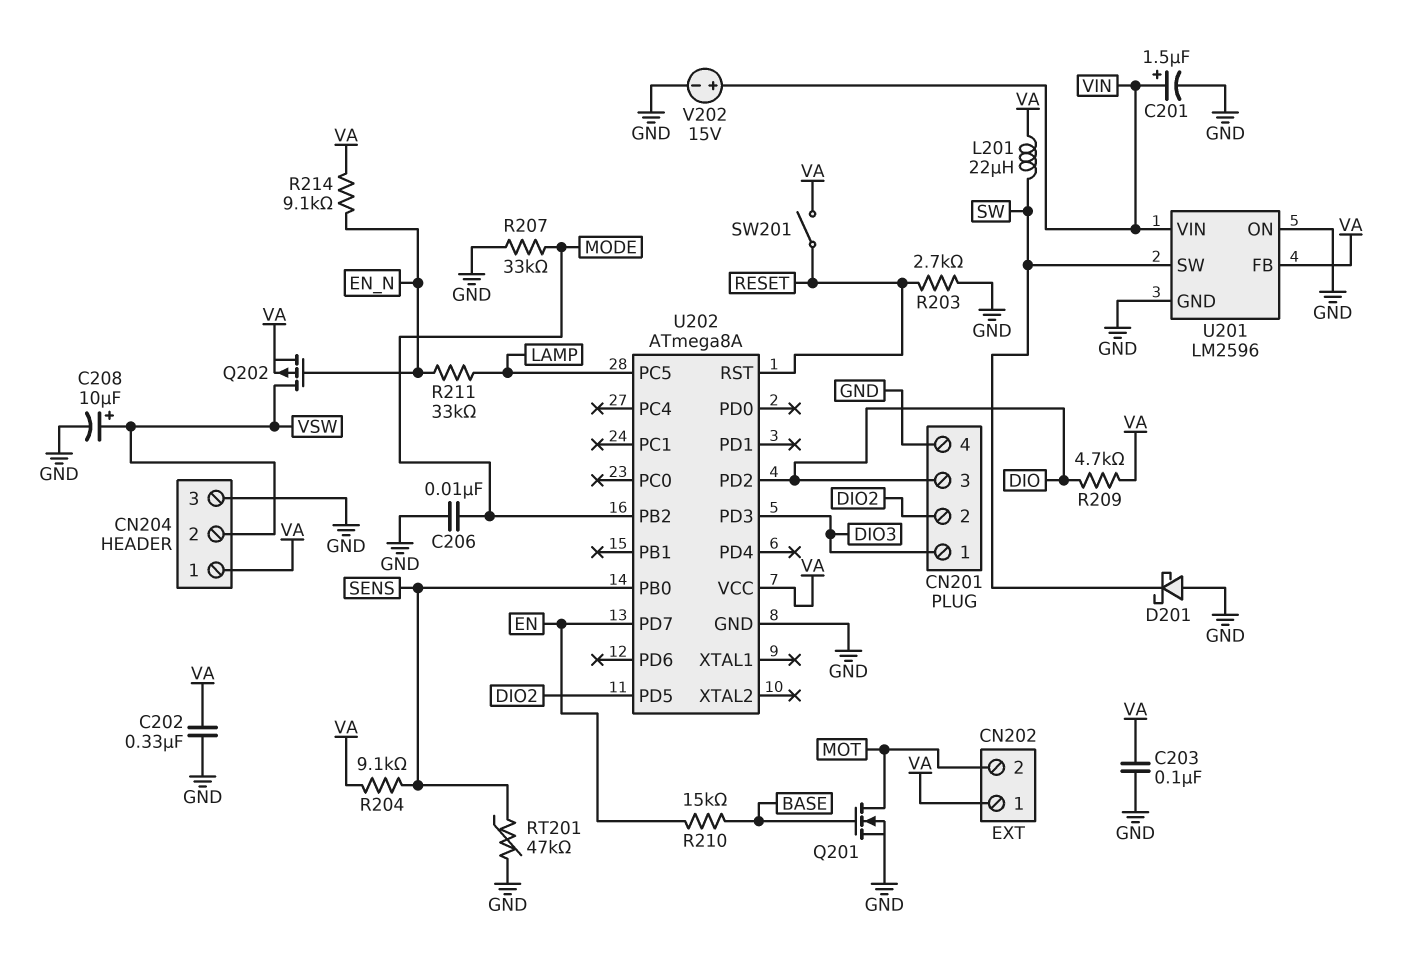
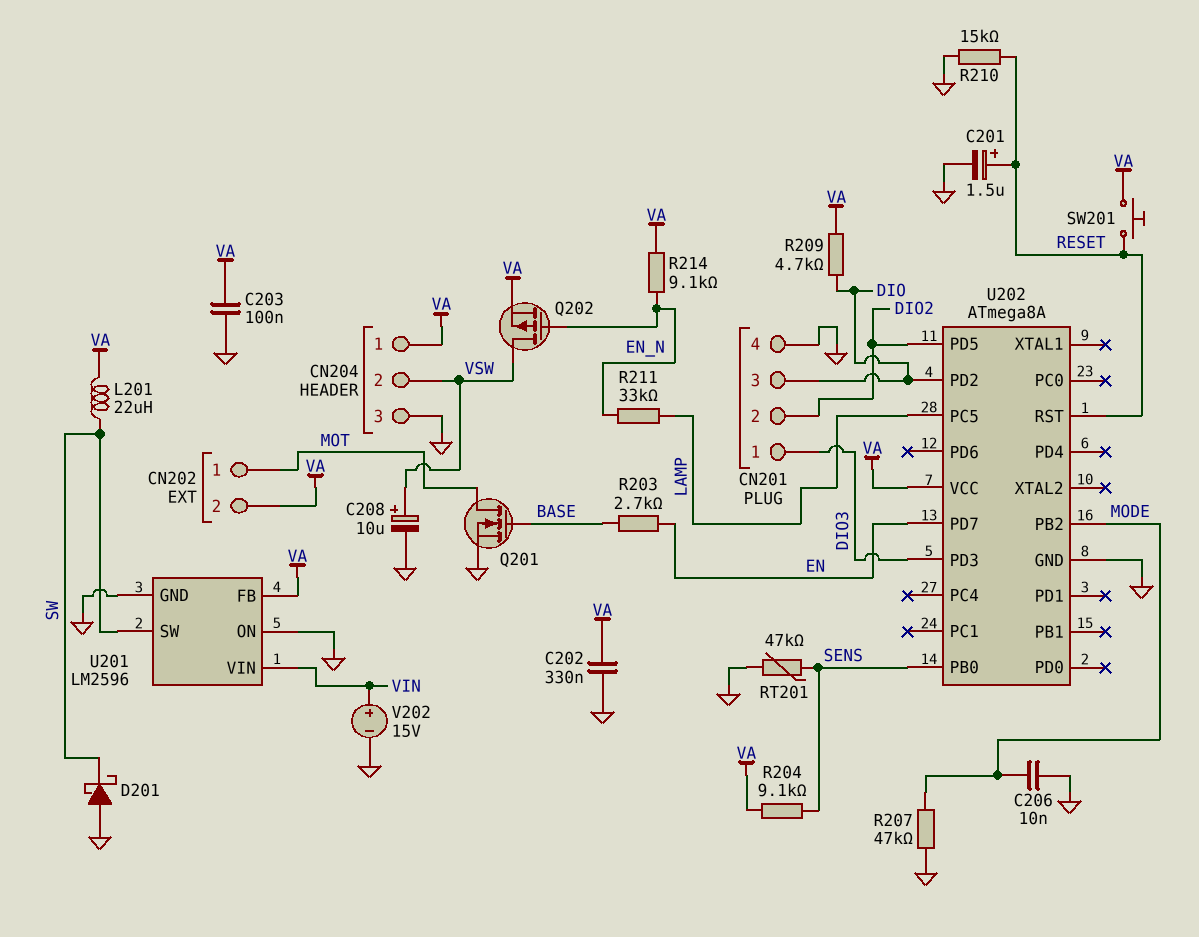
C201: 1.5uF (plus VIN, minus GND) -> 1.5uF (plus RESET, minus GND)
CN202 pin 1: VA -> MOT
CN202 pin 2: MOT -> VA
R203: 2.7k (GND, RESET) -> 2.7k (BASE, EN)
R207: 33k (GND, MODE) -> 47k (GND, MODE)
R210: 15k (BASE, EN) -> 15k (GND, RESET)
SW201: switch (RESET, VA) -> button (RESET, VA)

